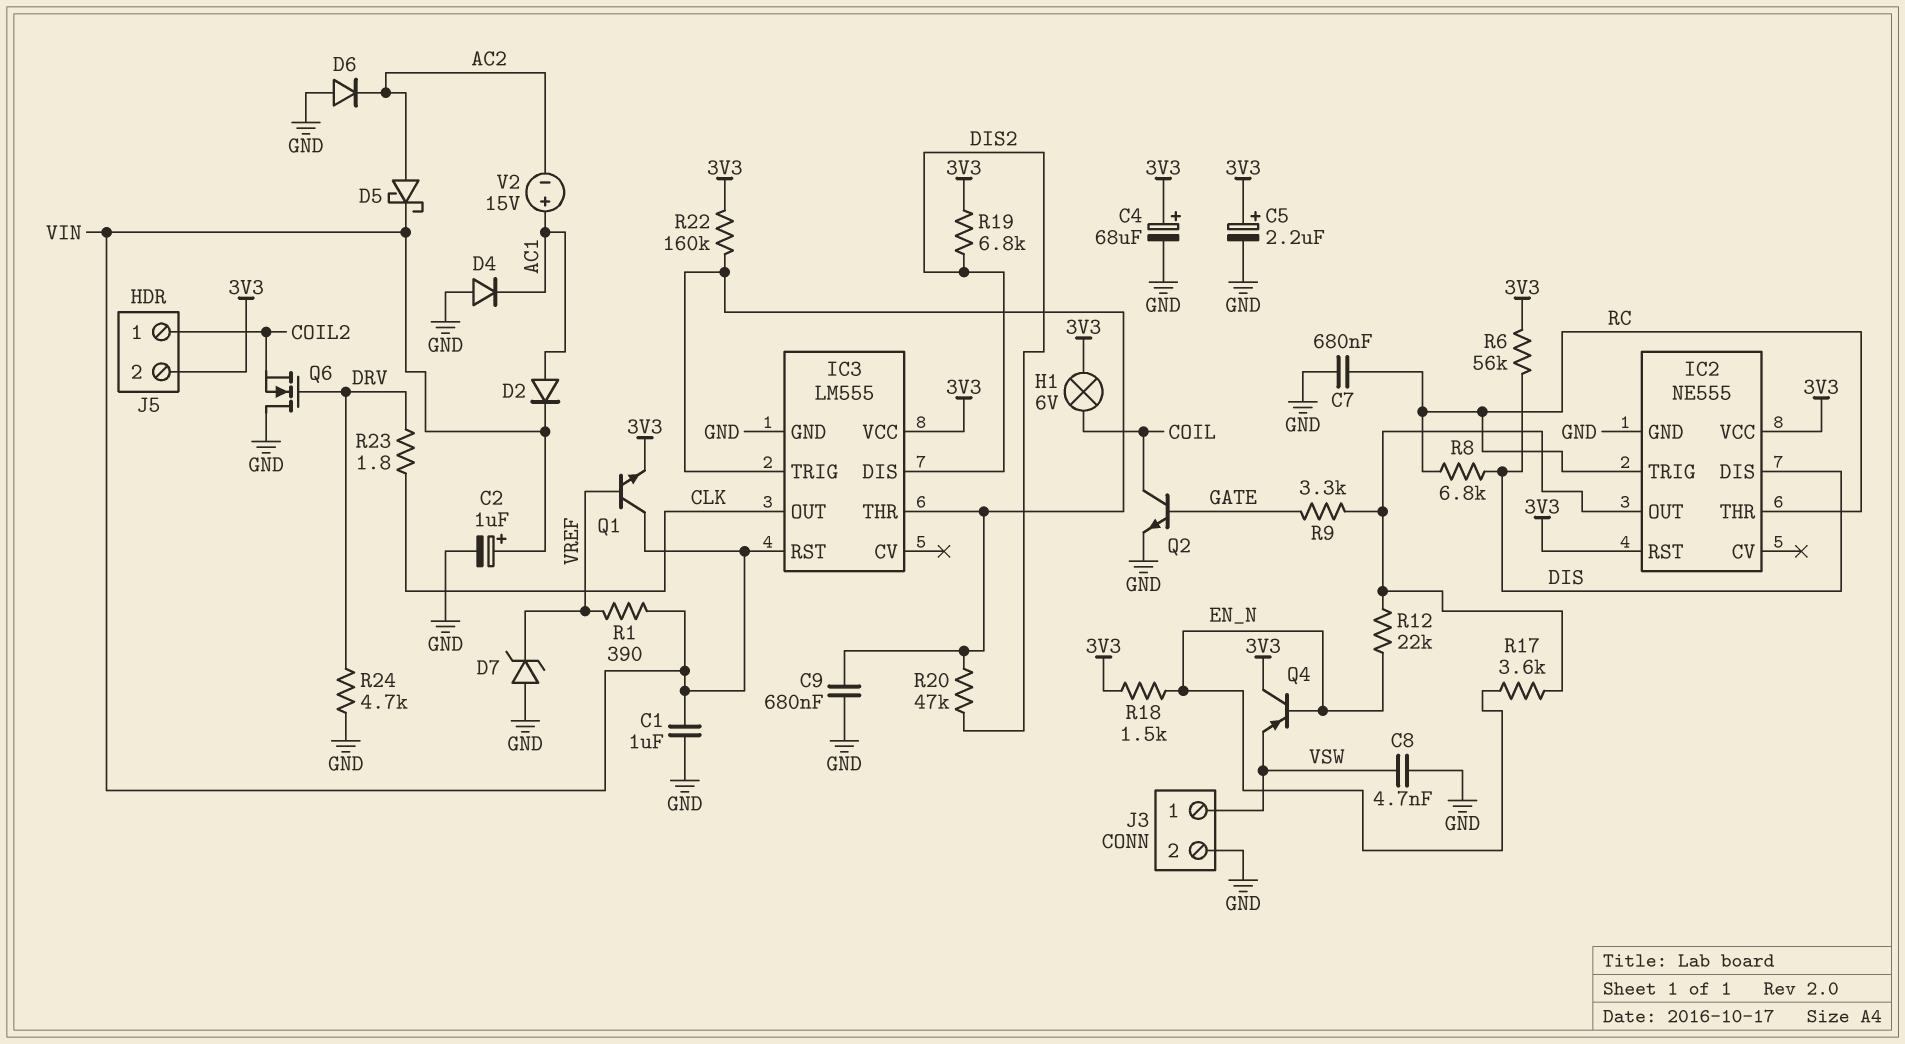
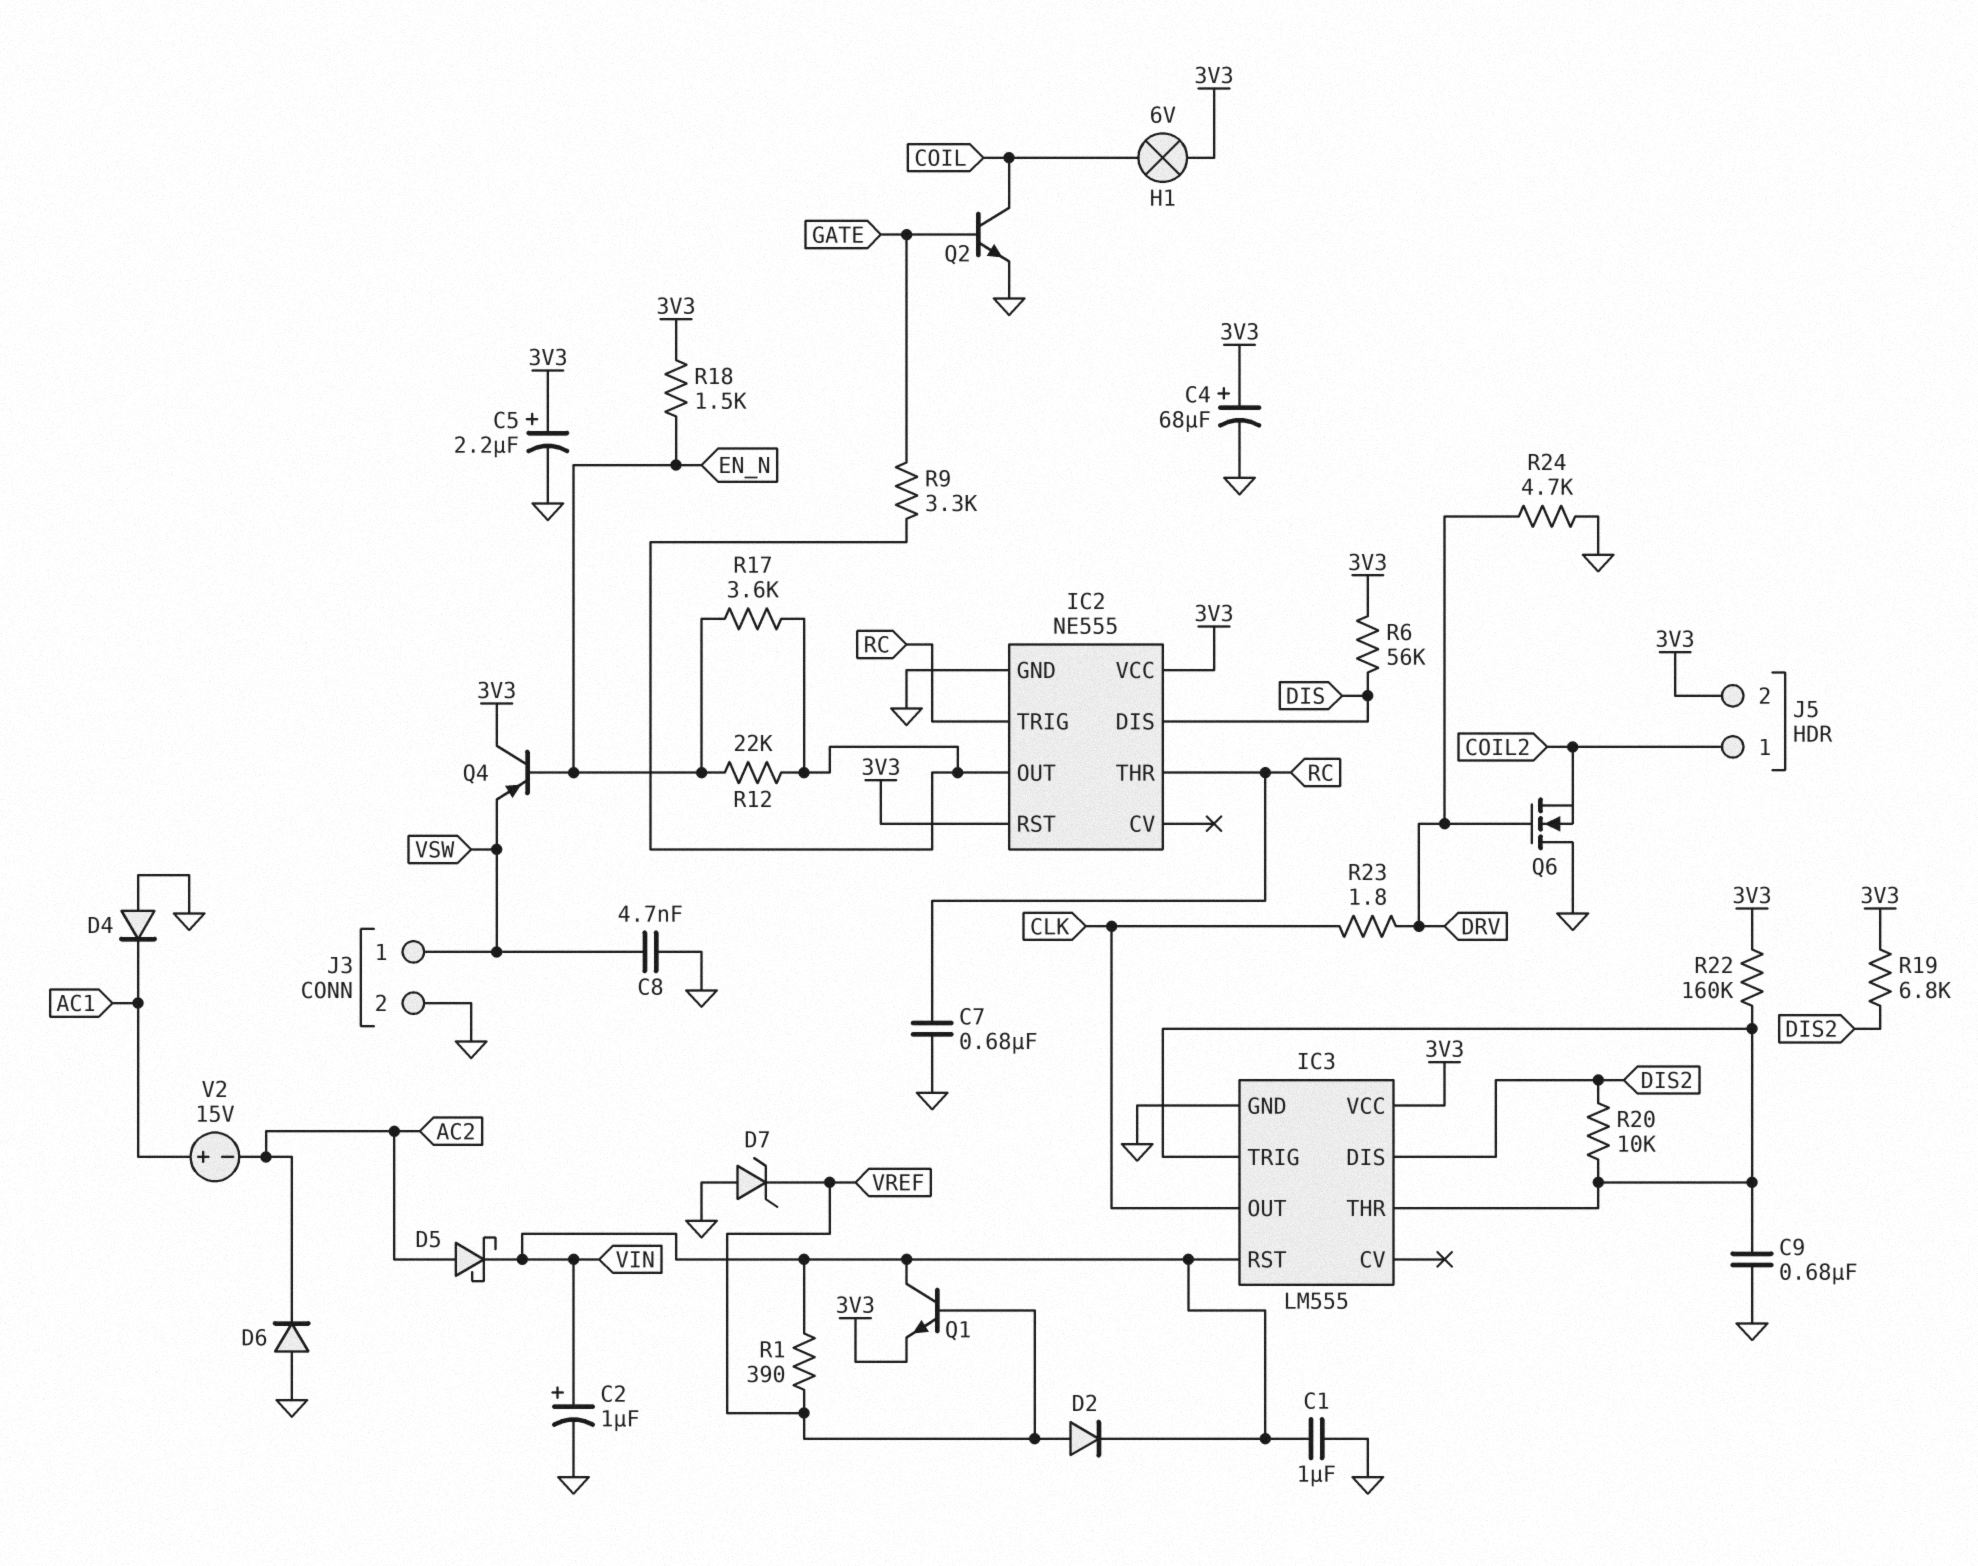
D2: diode (A AC1, K VIN) -> diode (A VREF, K VIN)
R8: 6.8k (DIS, RC) -> none
R20: 47k (DIS2, IC3/THR) -> 10k (DIS2, IC3/THR)

